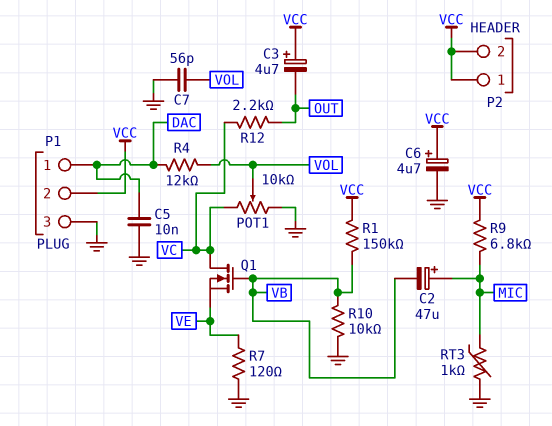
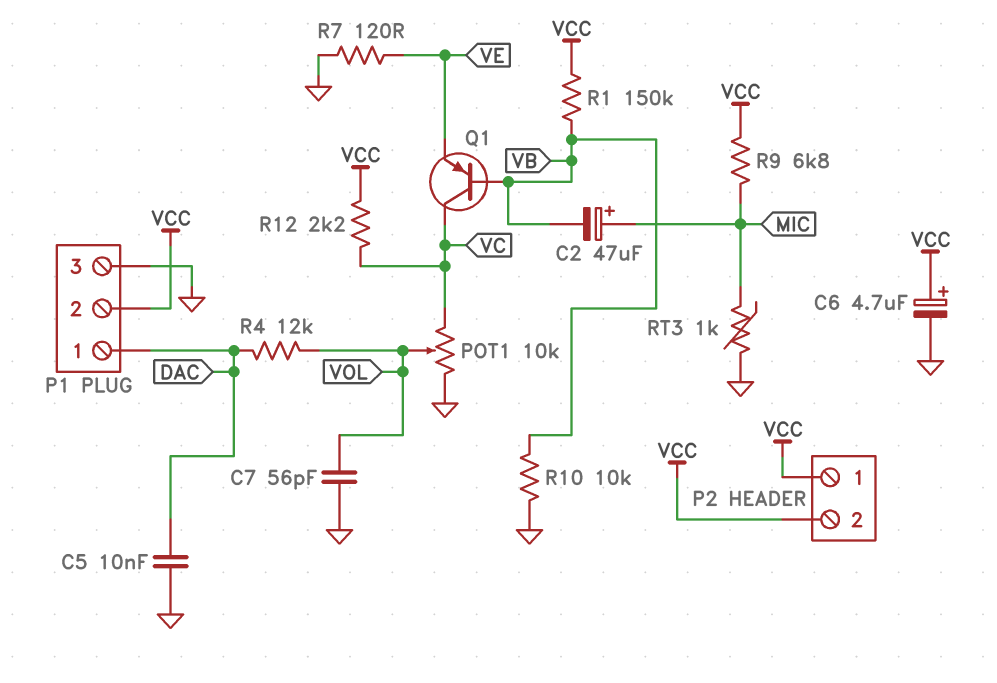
C3: 4.7uF (plus VCC, minus OUT) -> none
Q1: NMOS (G VB, D VC, S VE) -> PNP (B VB, C VC, E VE)
R12: 2.2k (OUT, VC) -> 2.2k (VC, VCC)

